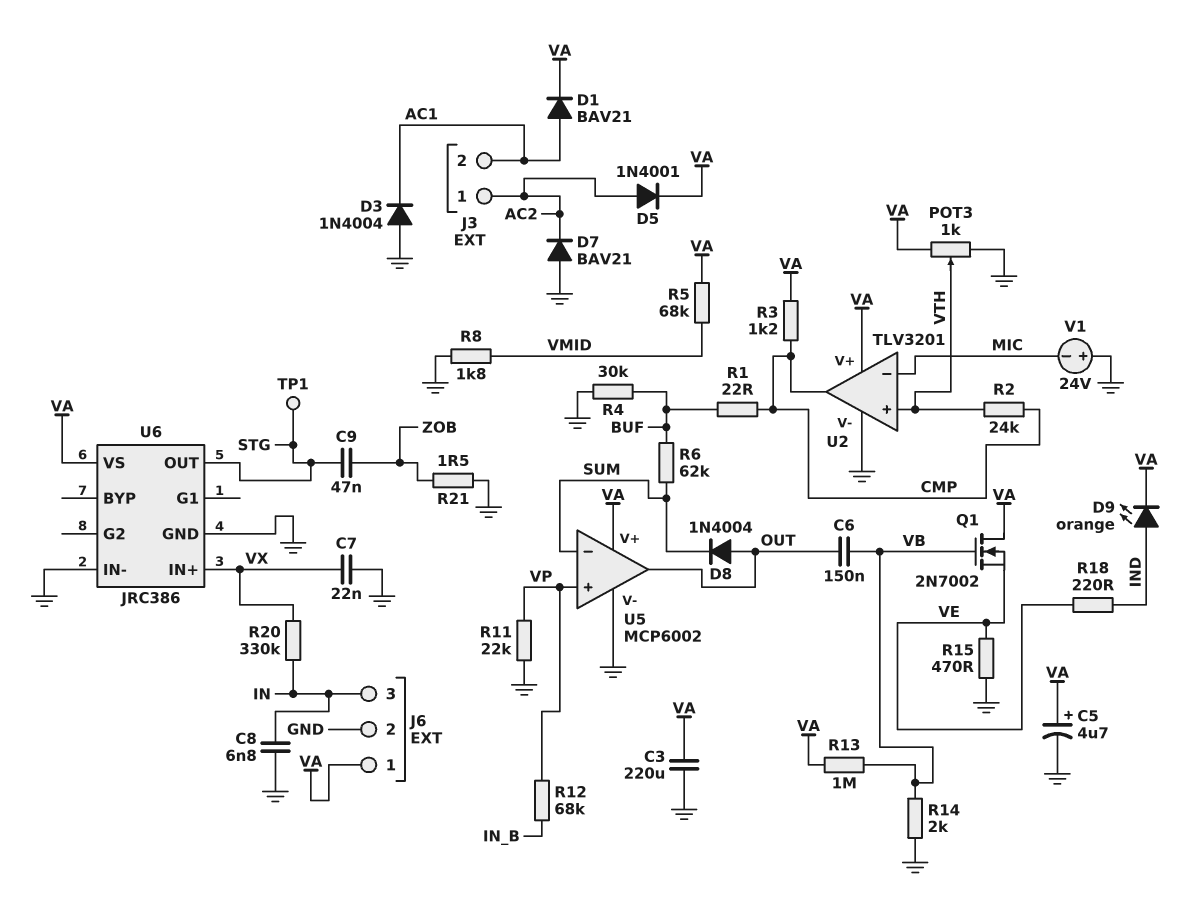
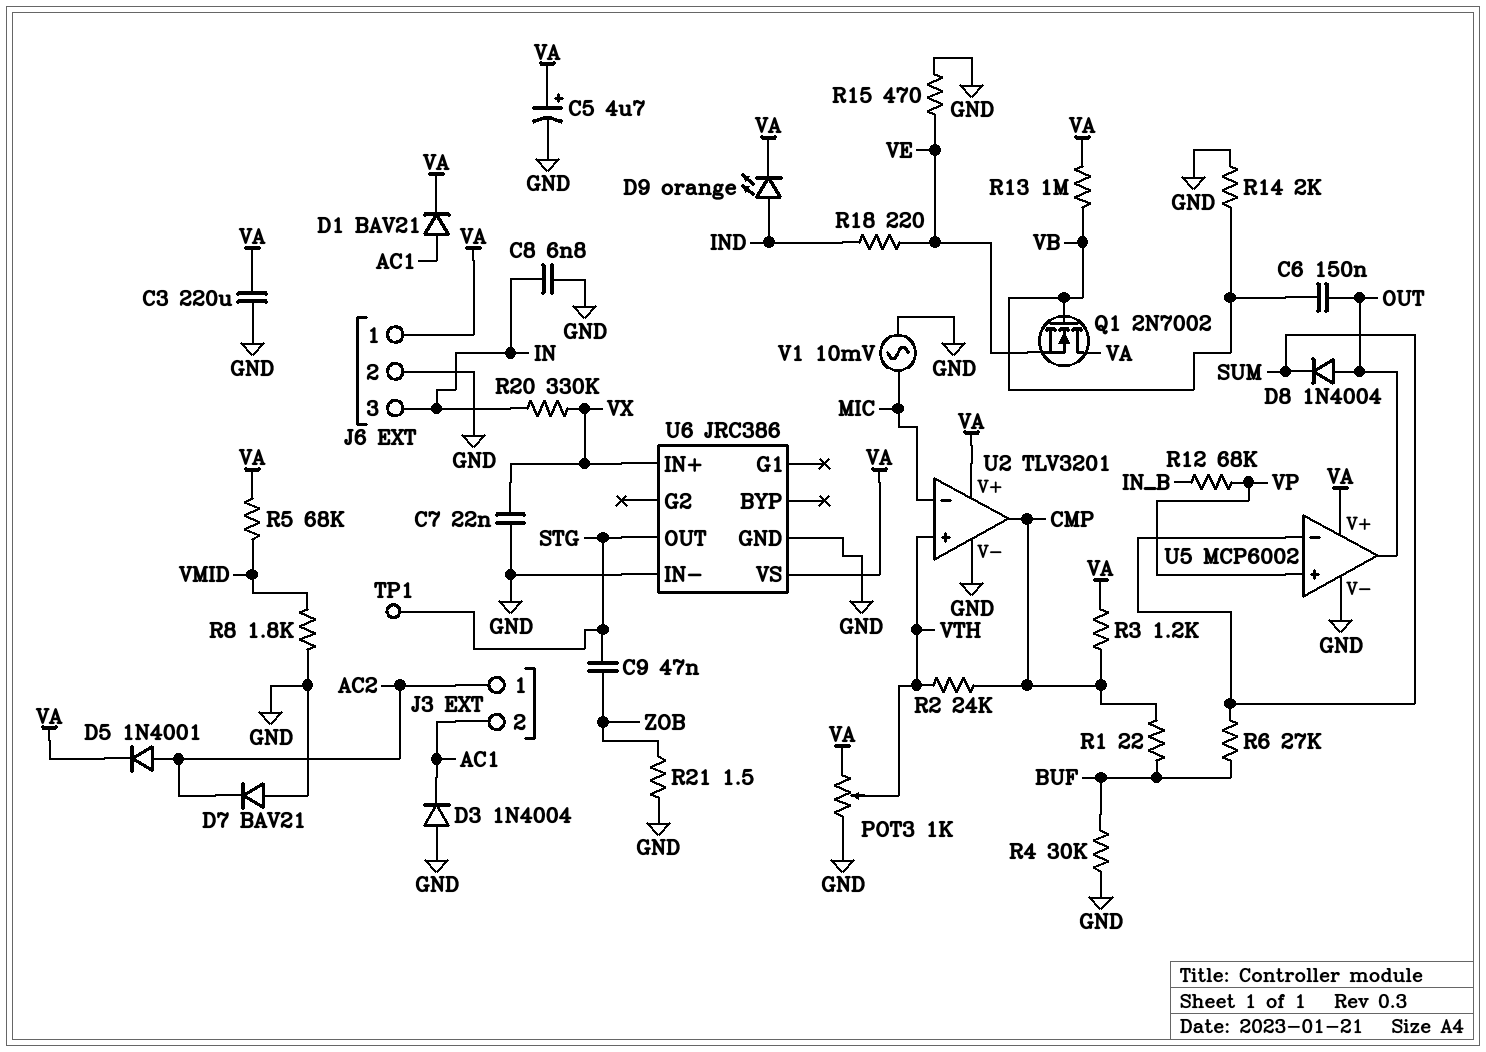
R6: 62k (BUF, SUM) -> 27k (BUF, SUM)
R11: 22k (GND, VP) -> none
V1: 24V (plus GND, minus MIC) -> AC 10mV (GND, MIC)

